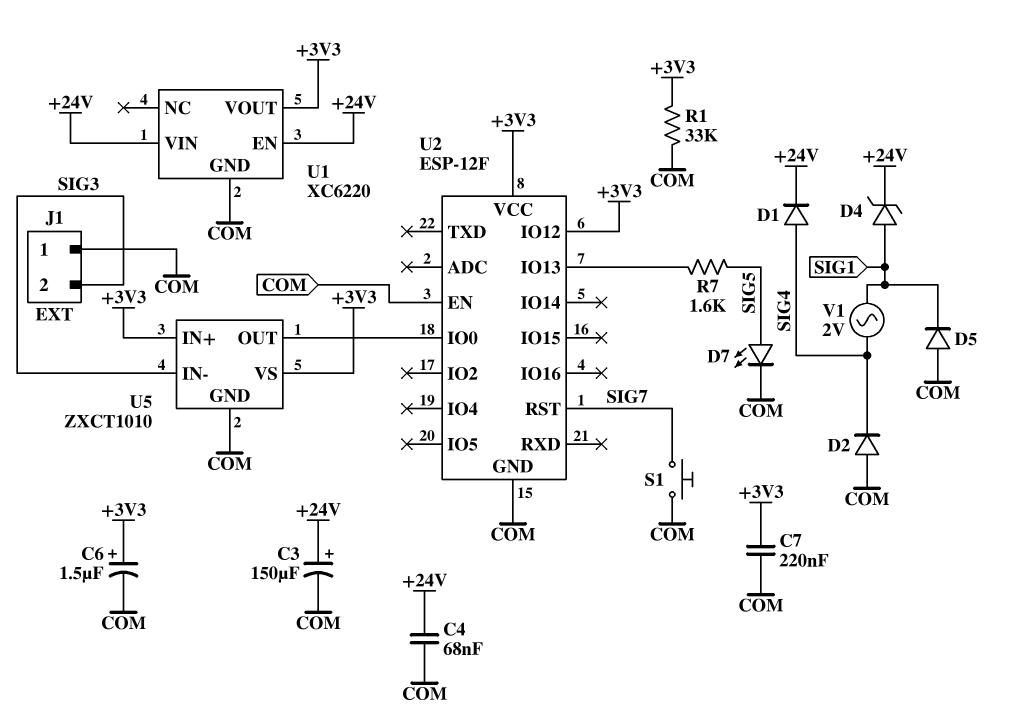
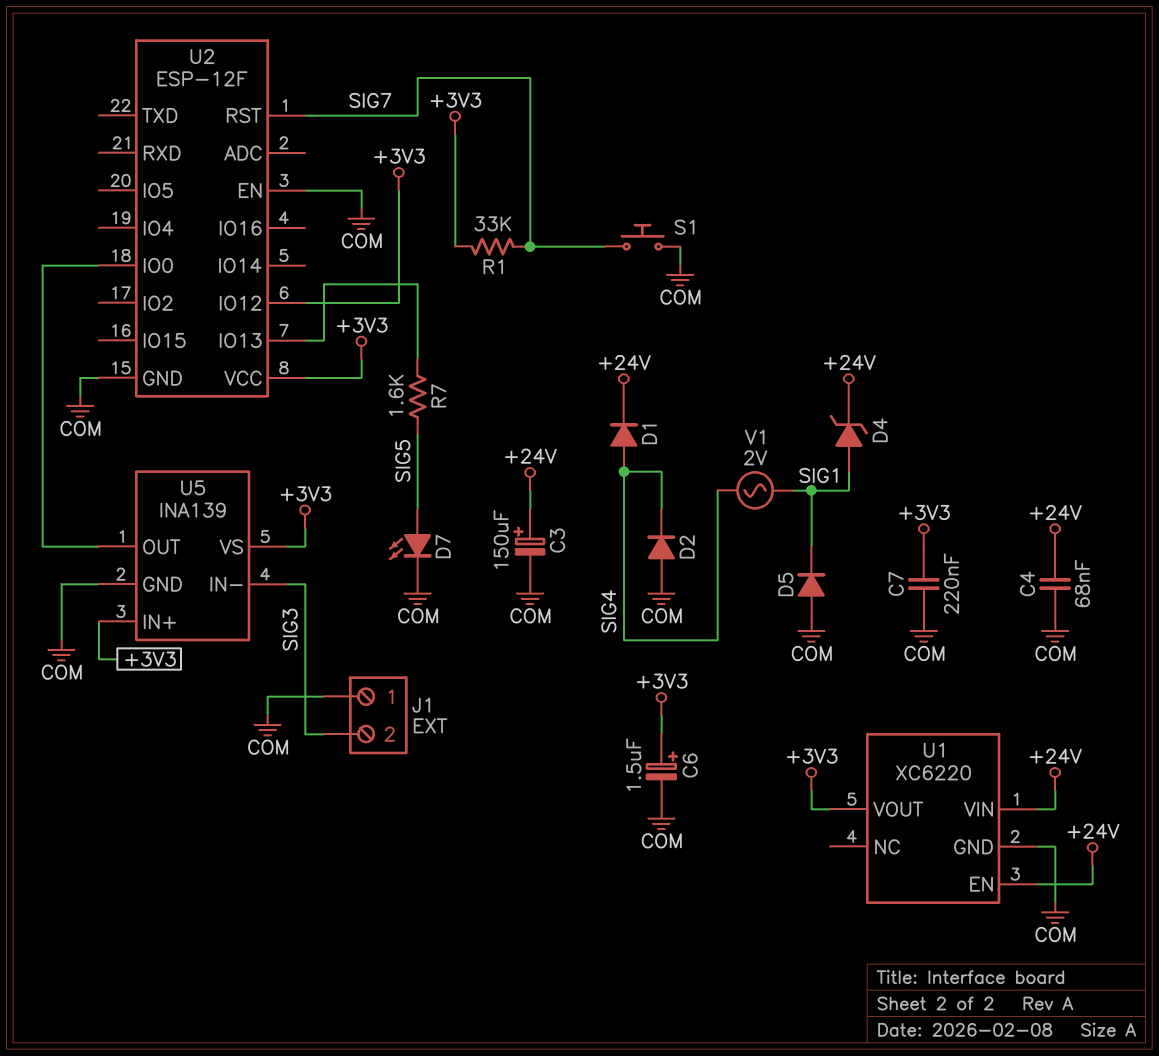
R1: 33k (+3V3, COM) -> 33k (+3V3, SIG7)
U5: ZXCT1010 -> INA139

